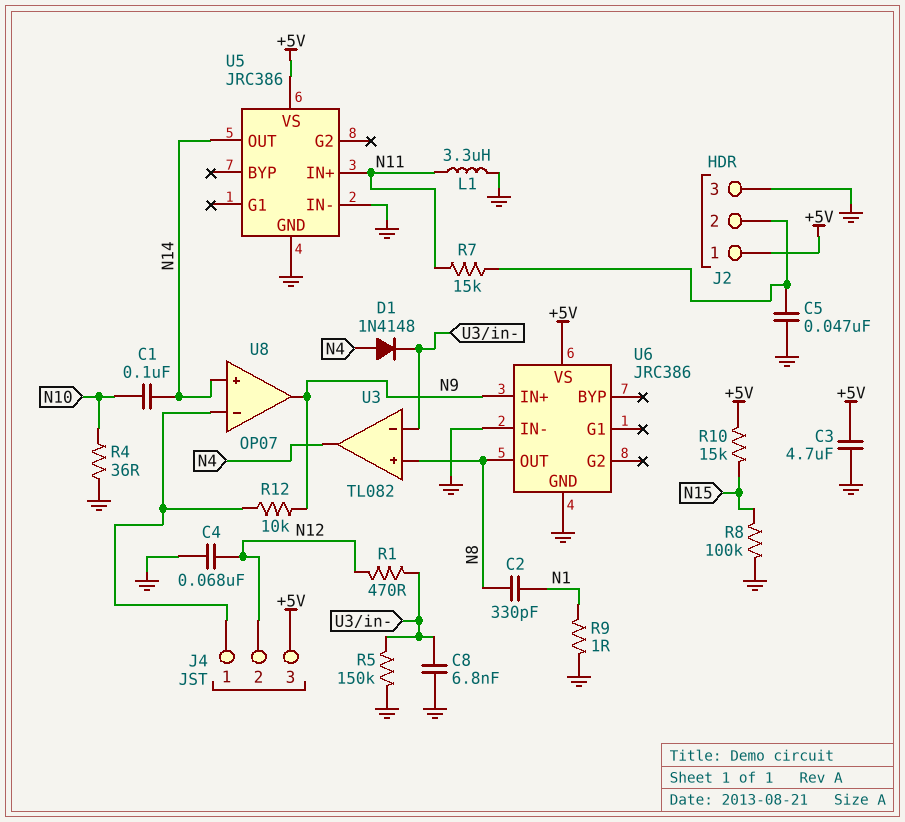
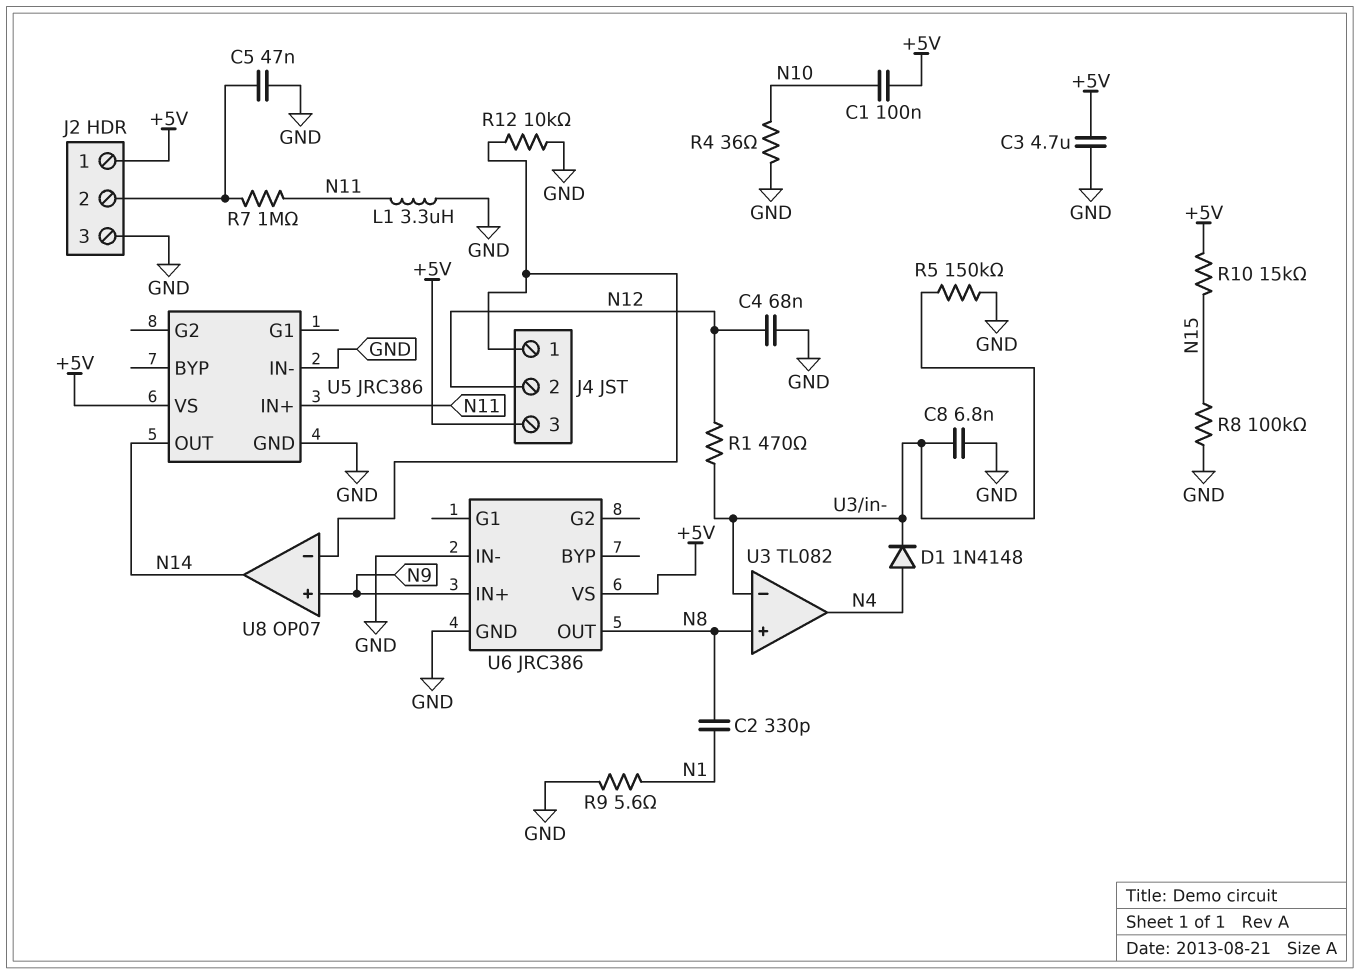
C1: 100nF (N10, N14) -> 100nF (+5V, N10)
R7: 15k (J2/2, N11) -> 1M (J2/2, N11)
R9: 1 (GND, N1) -> 5.6 (GND, N1)
R12: 10k (J4/1, N9) -> 10k (GND, J4/1)
U8 pin in+: N14 -> N9
U8 pin out: N9 -> N14

